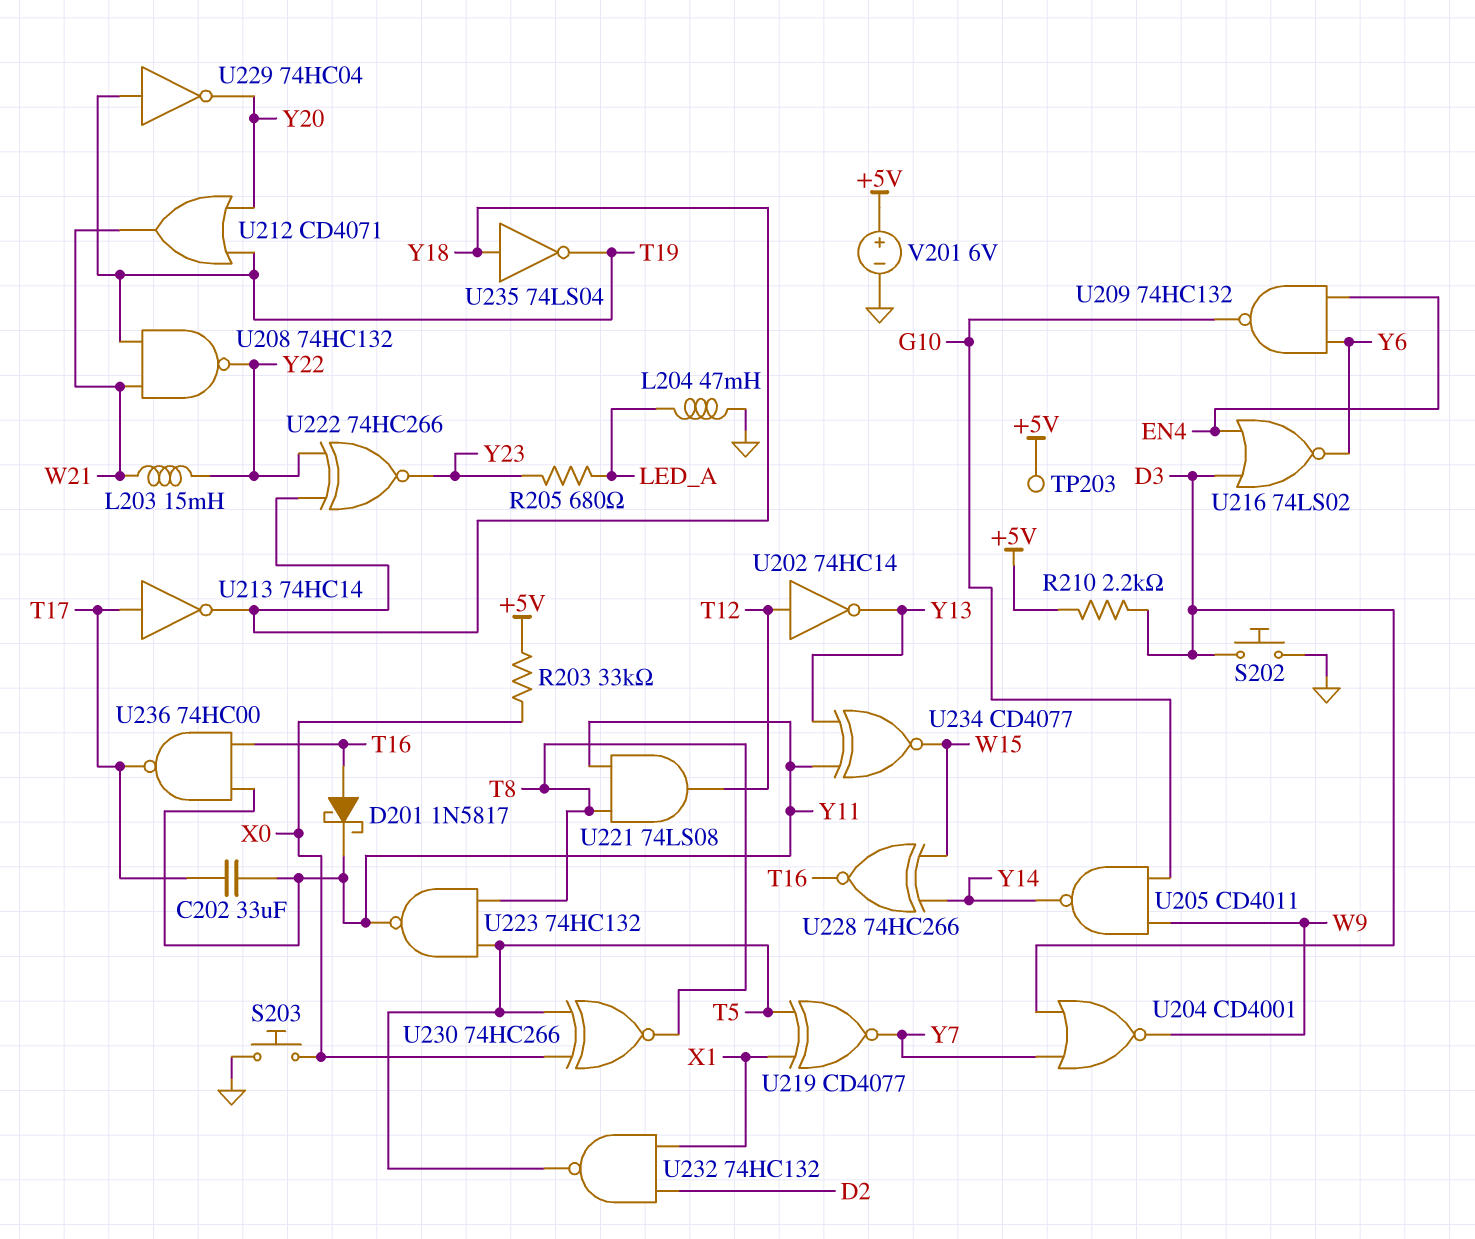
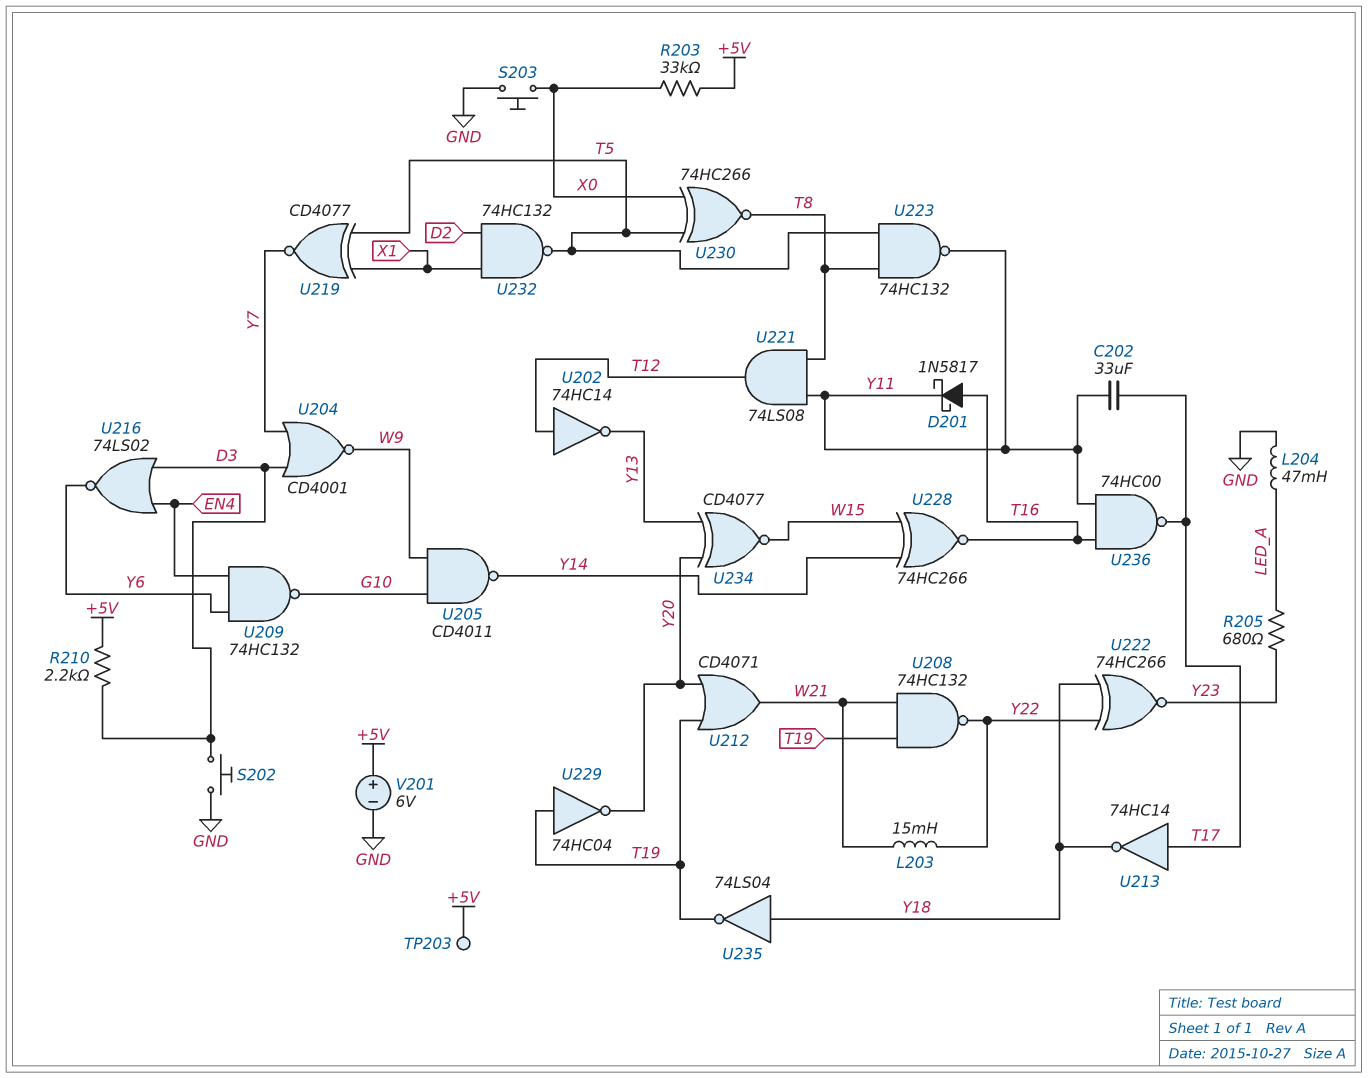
U234: XNOR CD4077 (in Y11, in Y13, out W15) -> XNOR CD4077 (in Y13, in Y20, out W15)

